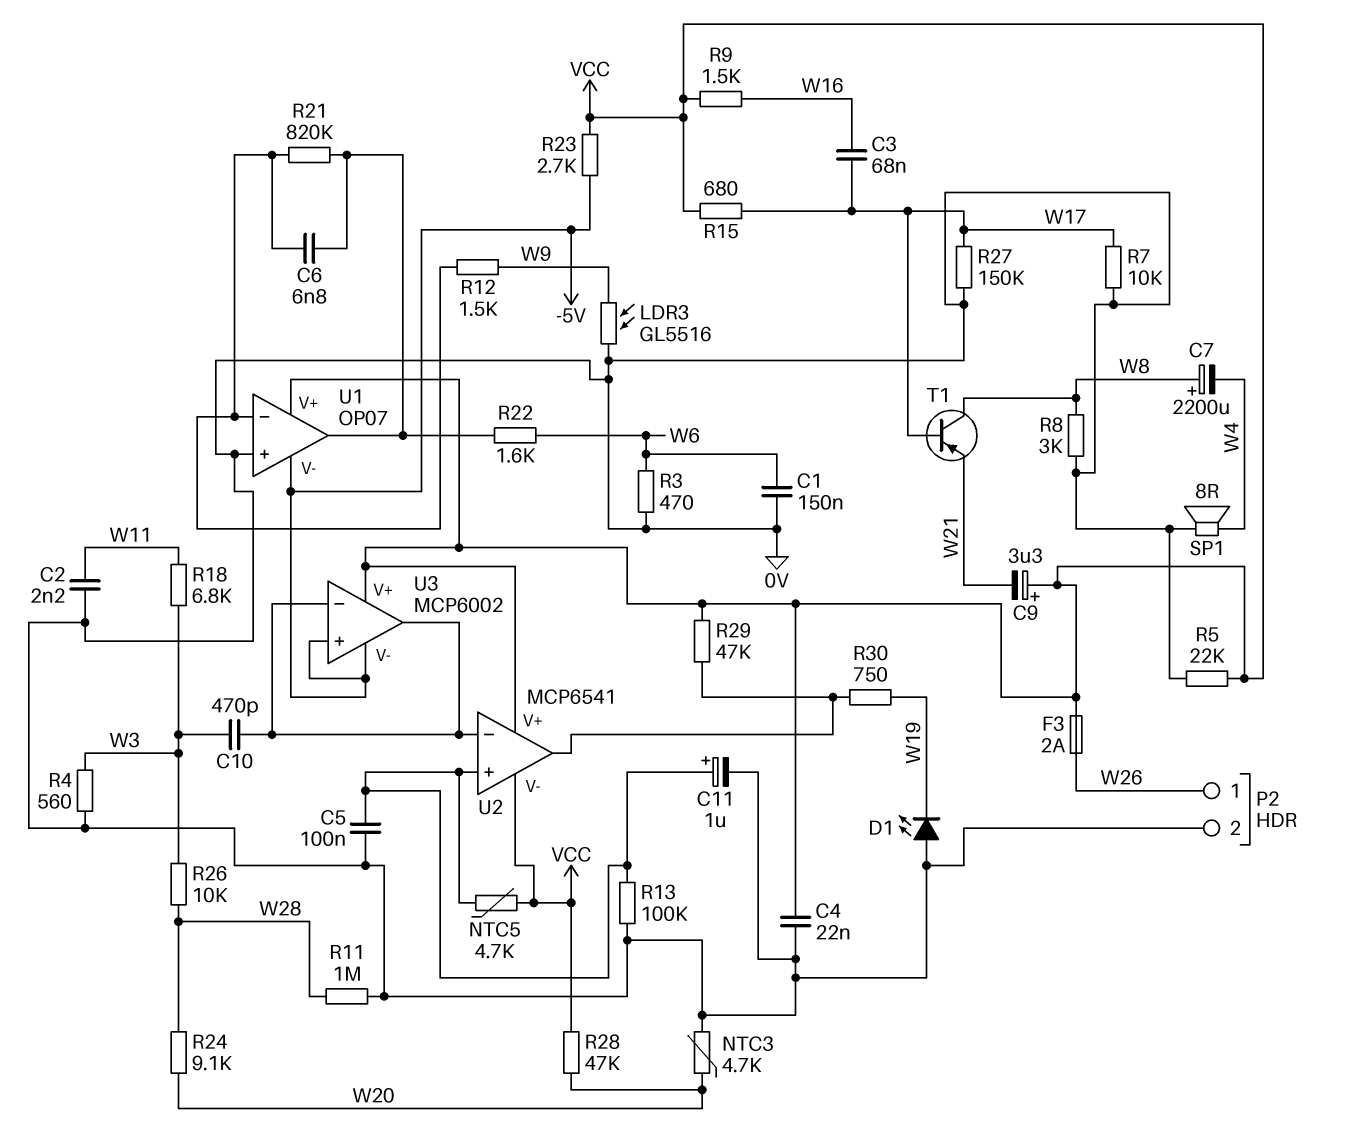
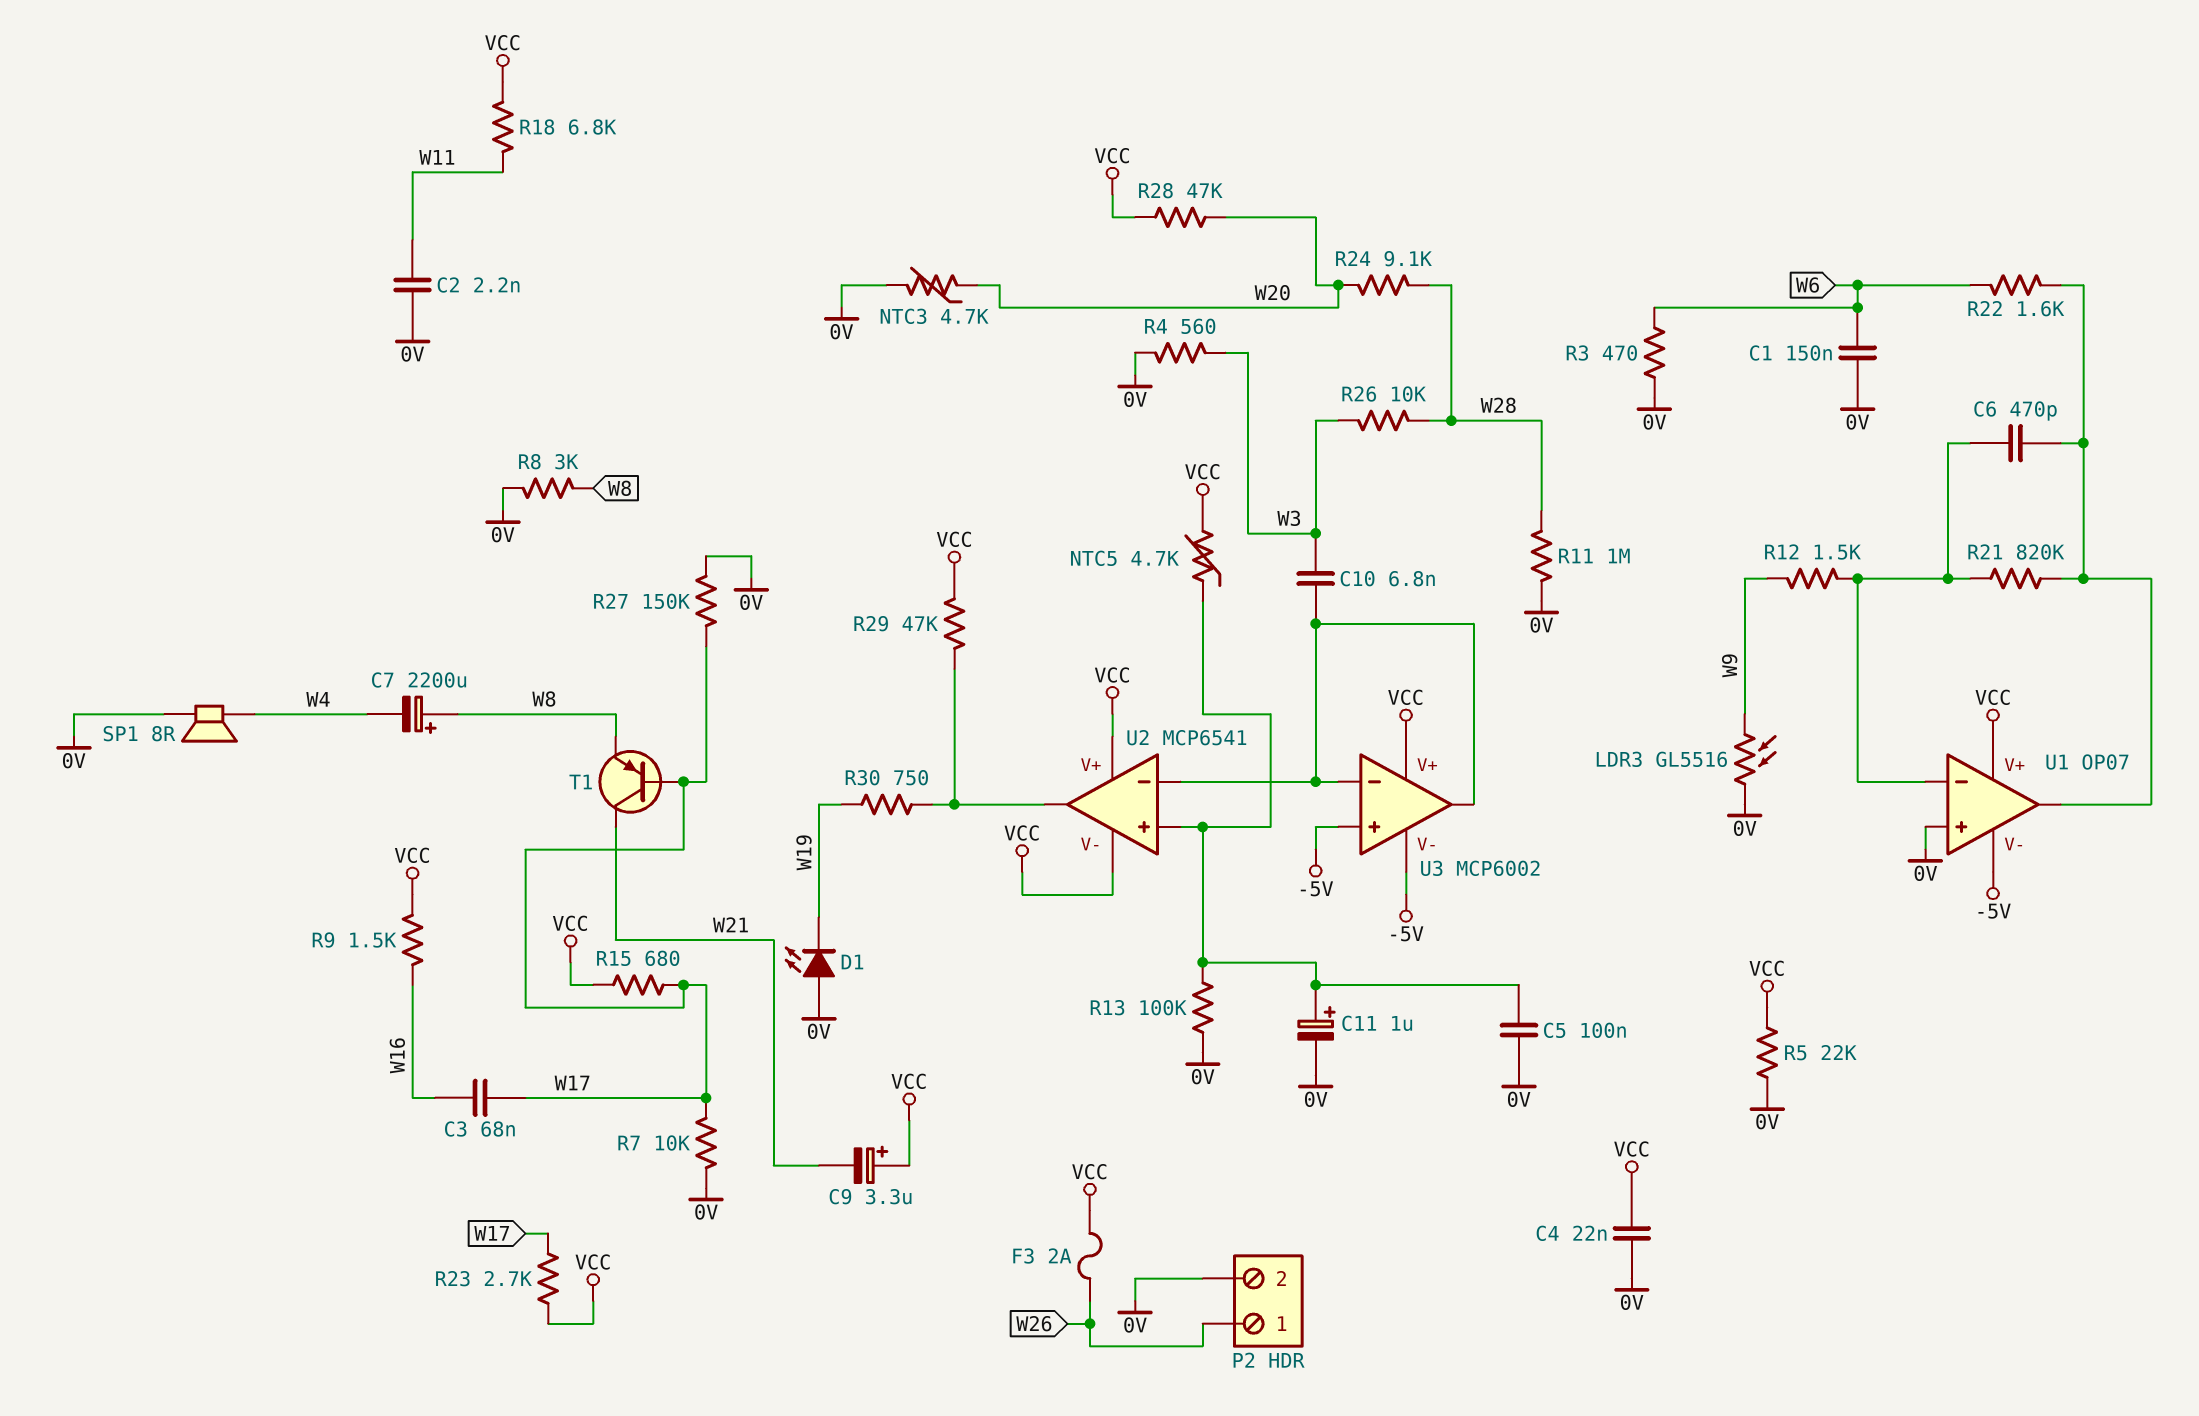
C6: 6.8nF (U1/in-, U1/out) -> 470pF (U1/in-, U1/out)
C10: 470pF (U2/in-, W3) -> 6.8nF (U2/in-, W3)
R18: 6.8k (W3, W11) -> 6.8k (VCC, W11)
R23: 2.7k (-5V, VCC) -> 2.7k (VCC, W17)
T1: PNP (B W17, C W8, E W21) -> PNP (B W17, C W21, E W8)

